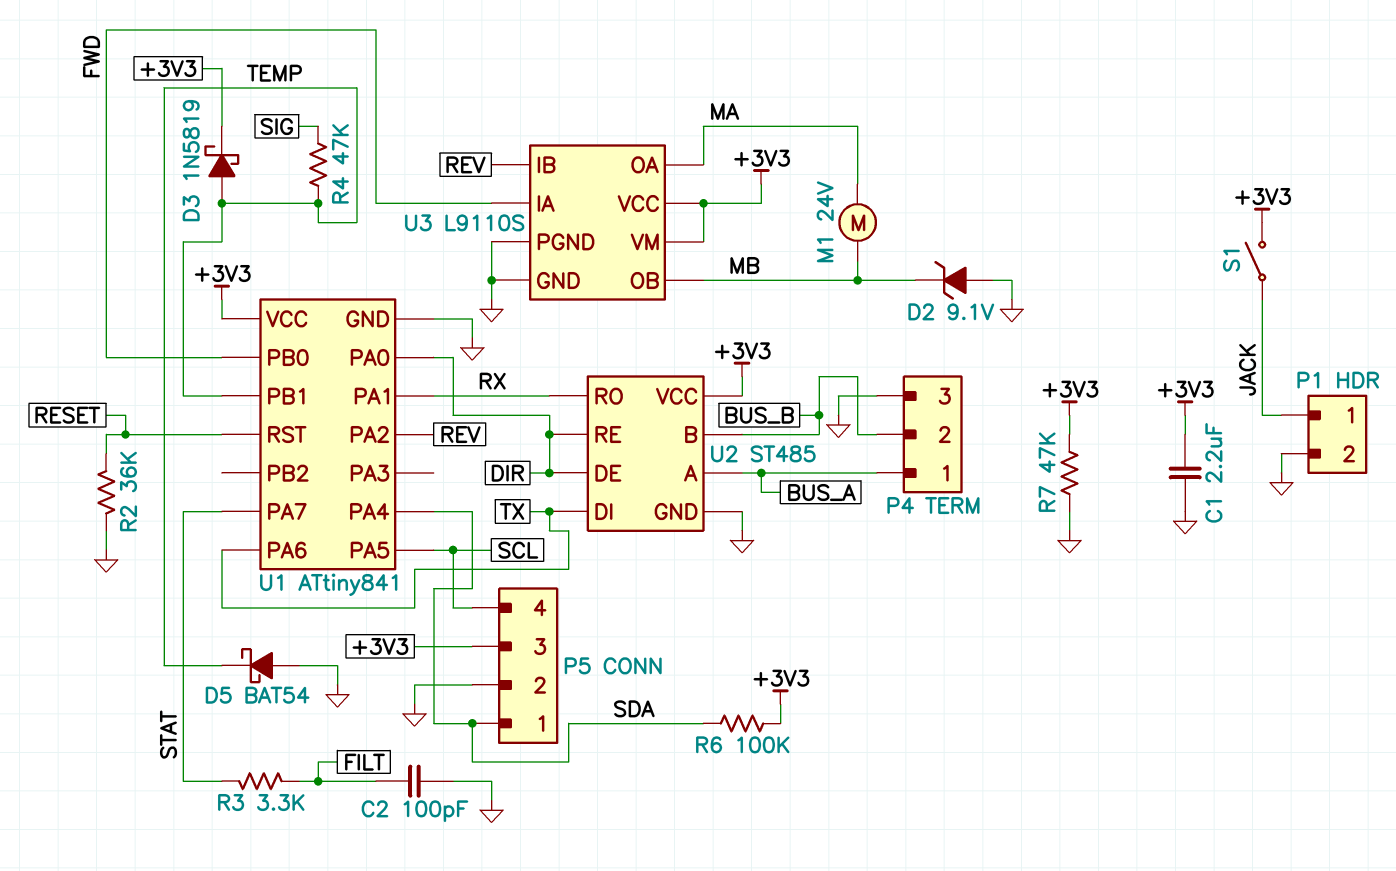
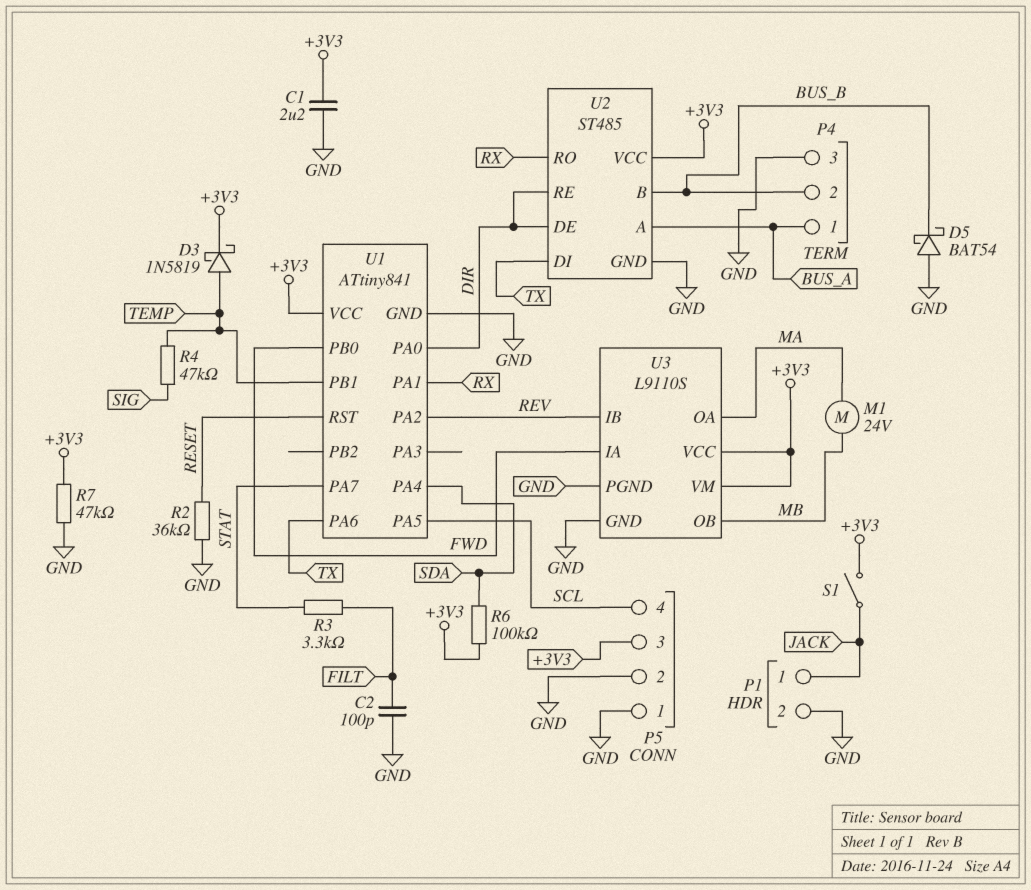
D2: zener 9.1V (A GND, K MB) -> none
D5: schottky BAT54 (A GND, K TEMP) -> schottky BAT54 (A GND, K BUS_B)
P5 pin 1: SDA -> GND

